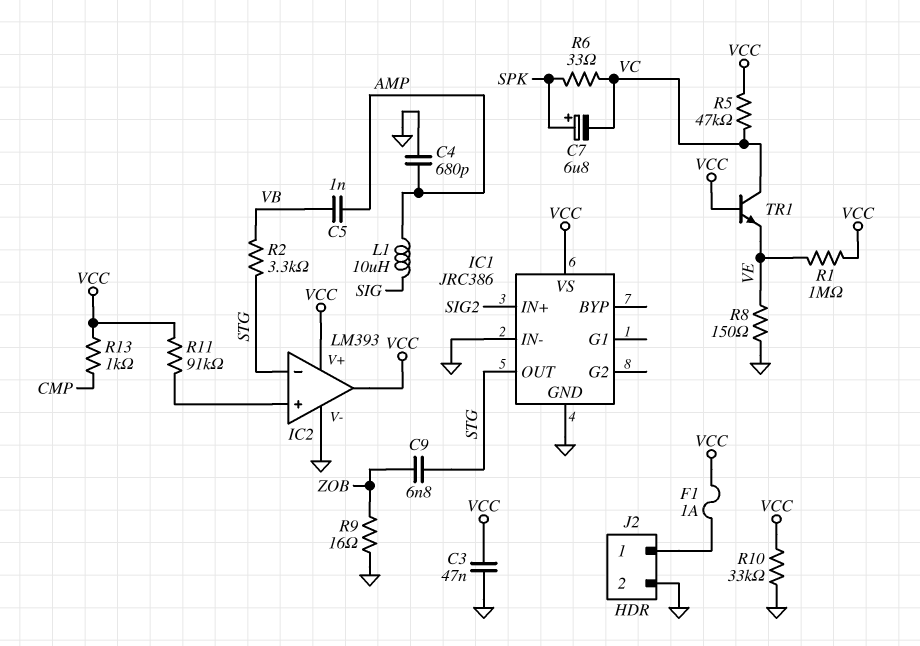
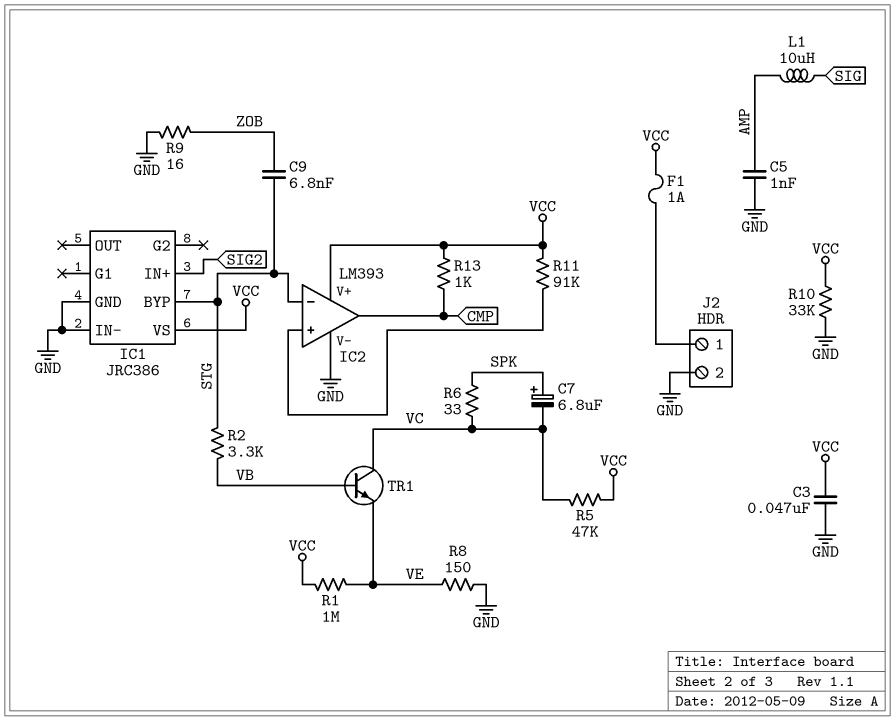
C4: 680pF (AMP, GND) -> none
C5: 1nF (AMP, VB) -> 1nF (AMP, GND)
IC1 pin BYP: none -> STG
IC1 pin OUT: STG -> none
IC2 pin out: VCC -> CMP
TR1: NPN (B VCC, C VC, E VE) -> NPN (B VB, C VC, E VE)

